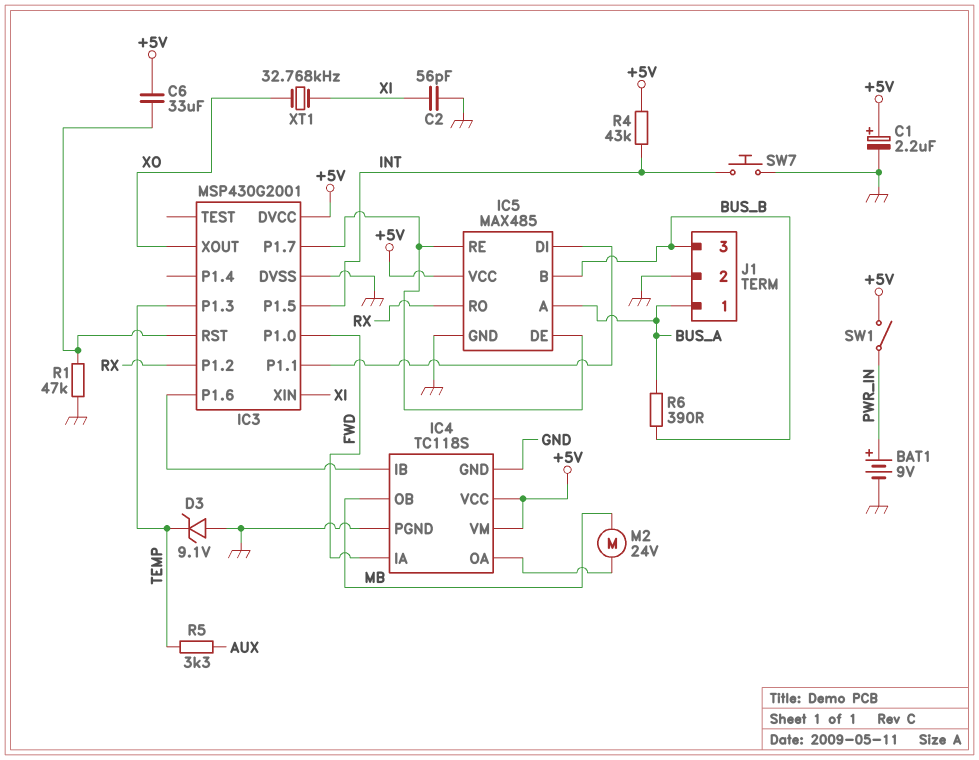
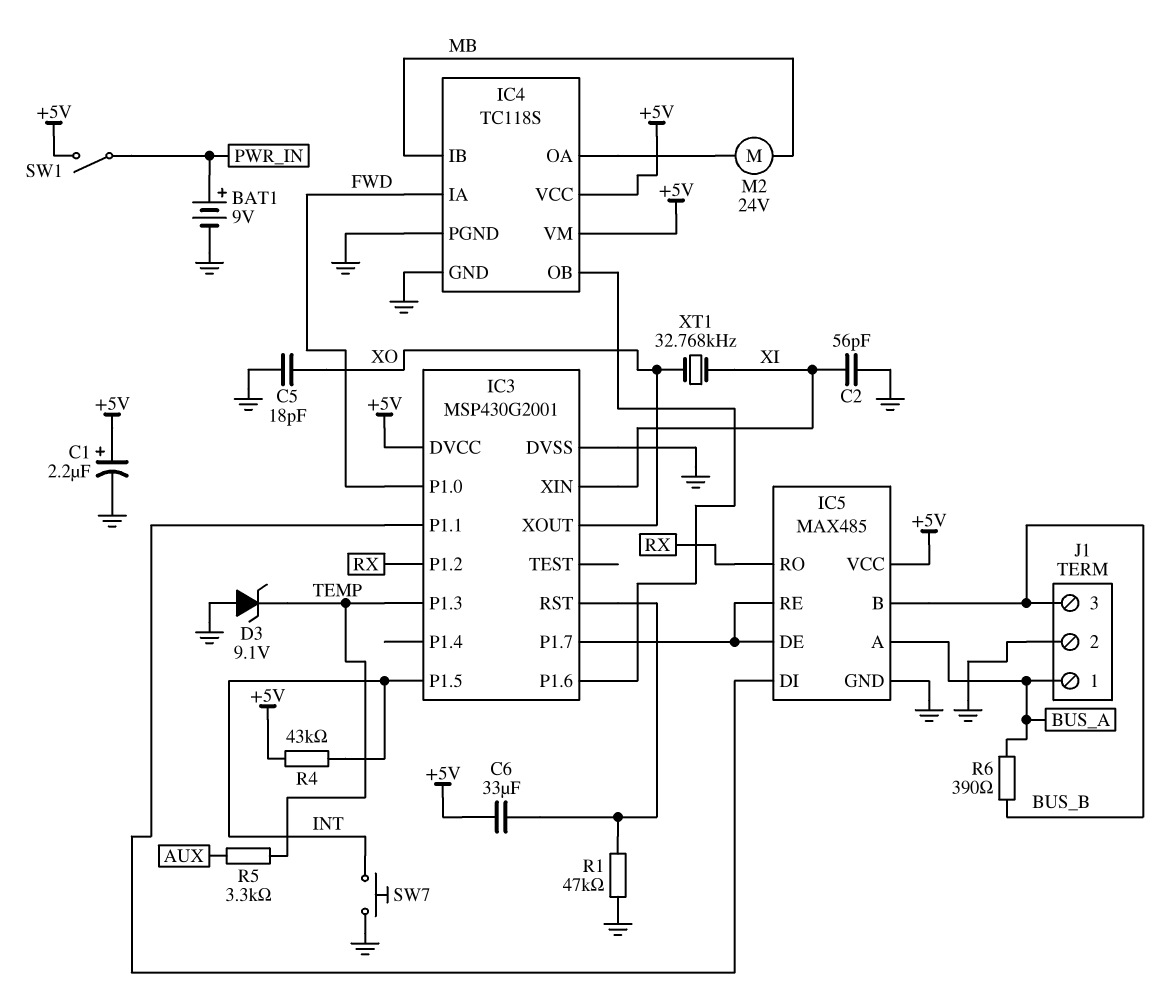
C5: none -> 18pF (GND, XO)
IC4 pin IB: IC3/P1.6 -> MB
IC4 pin OB: MB -> IC3/P1.6

